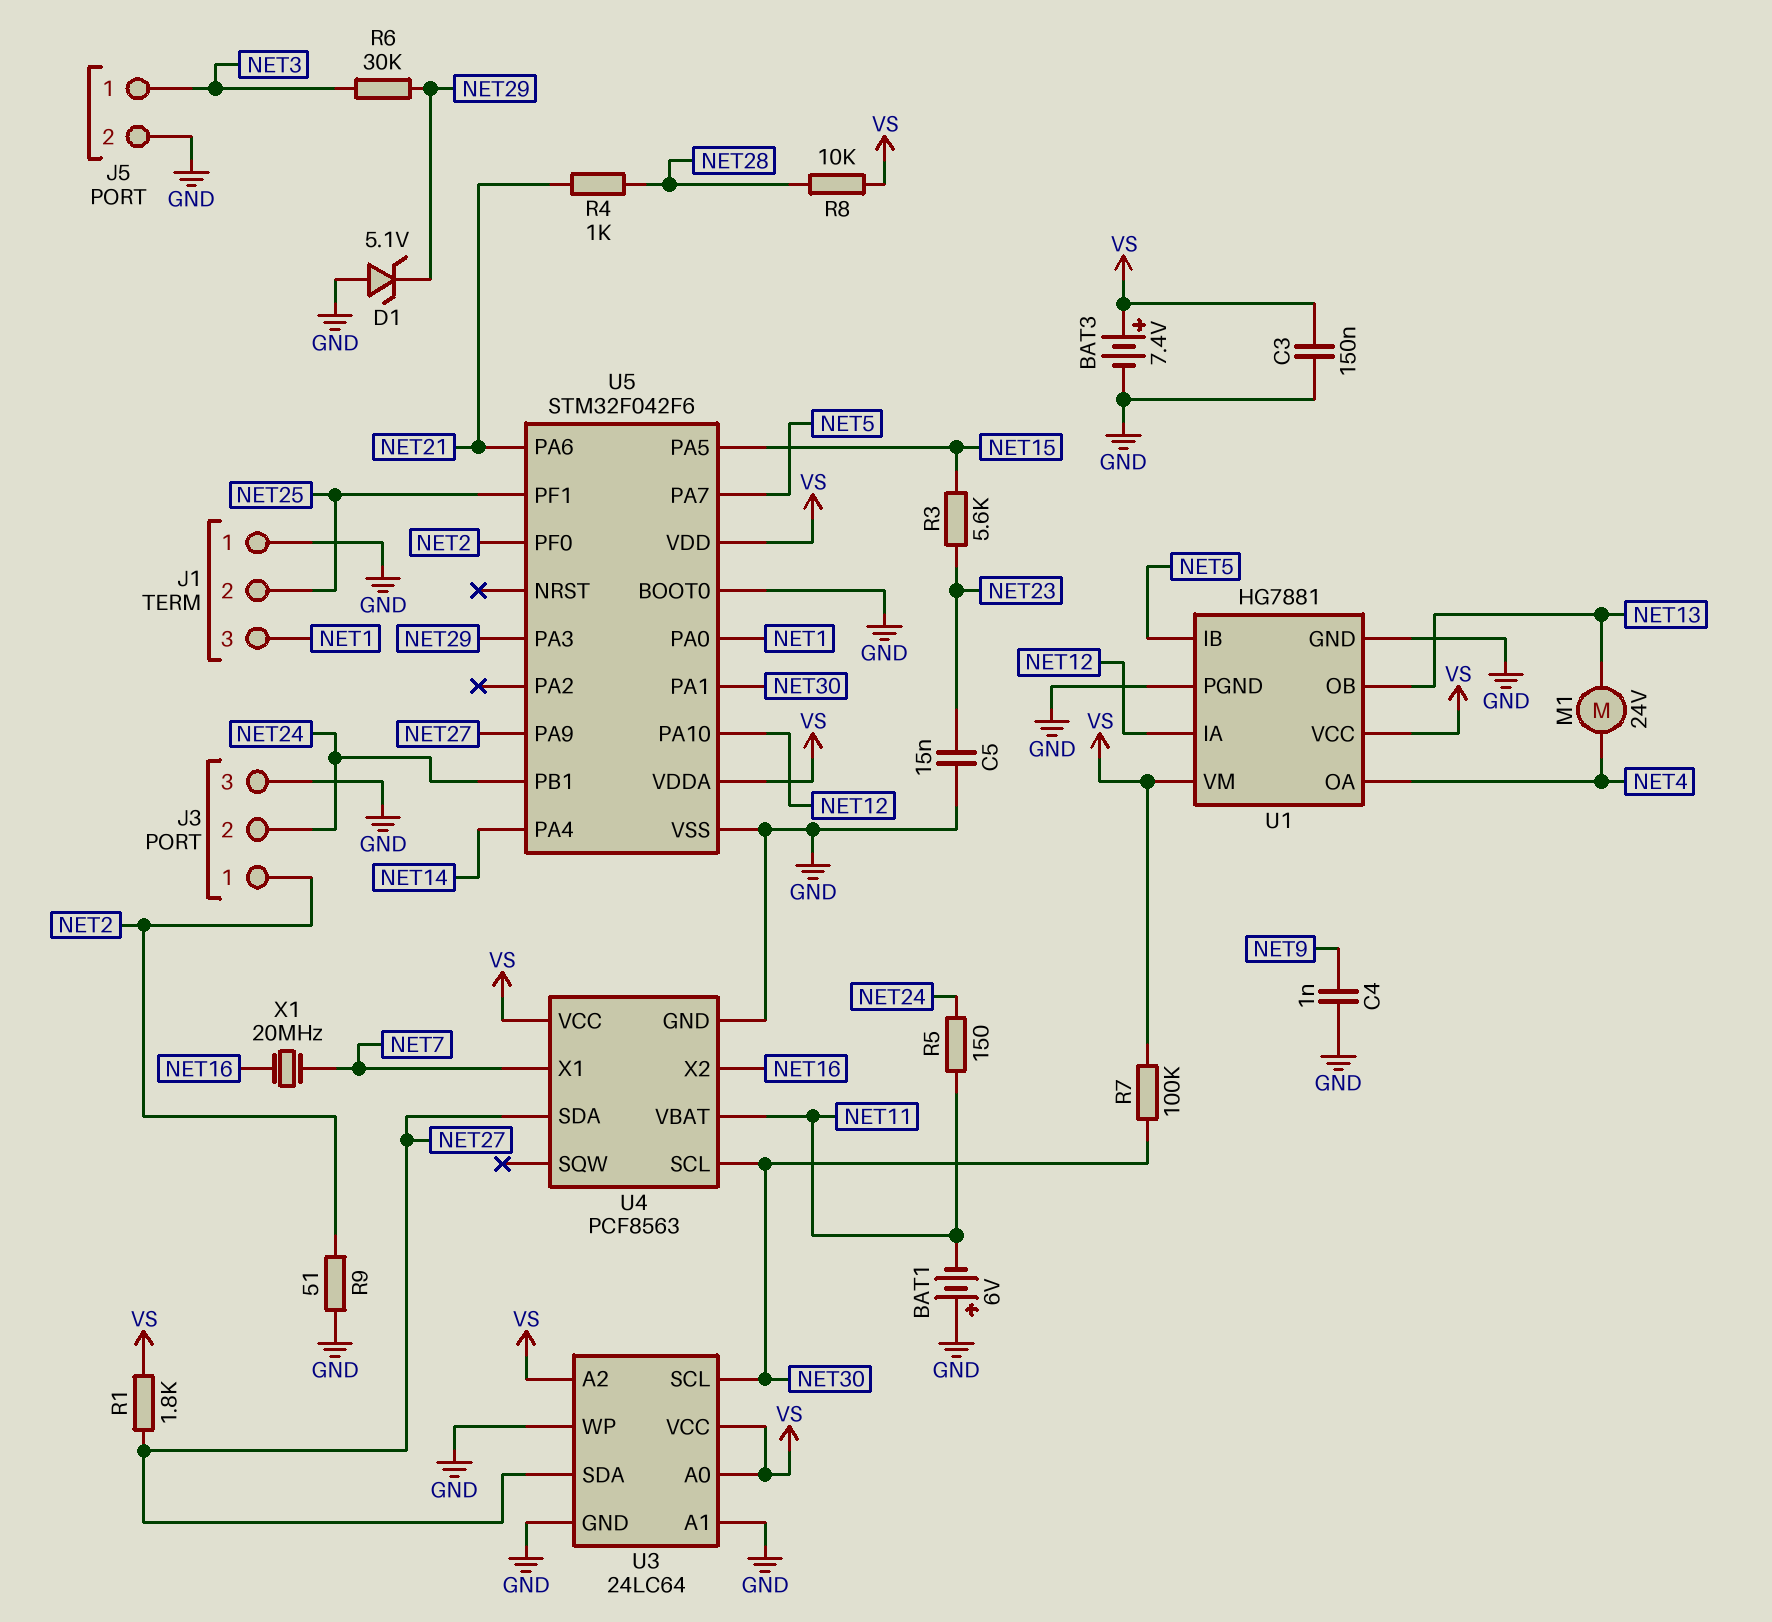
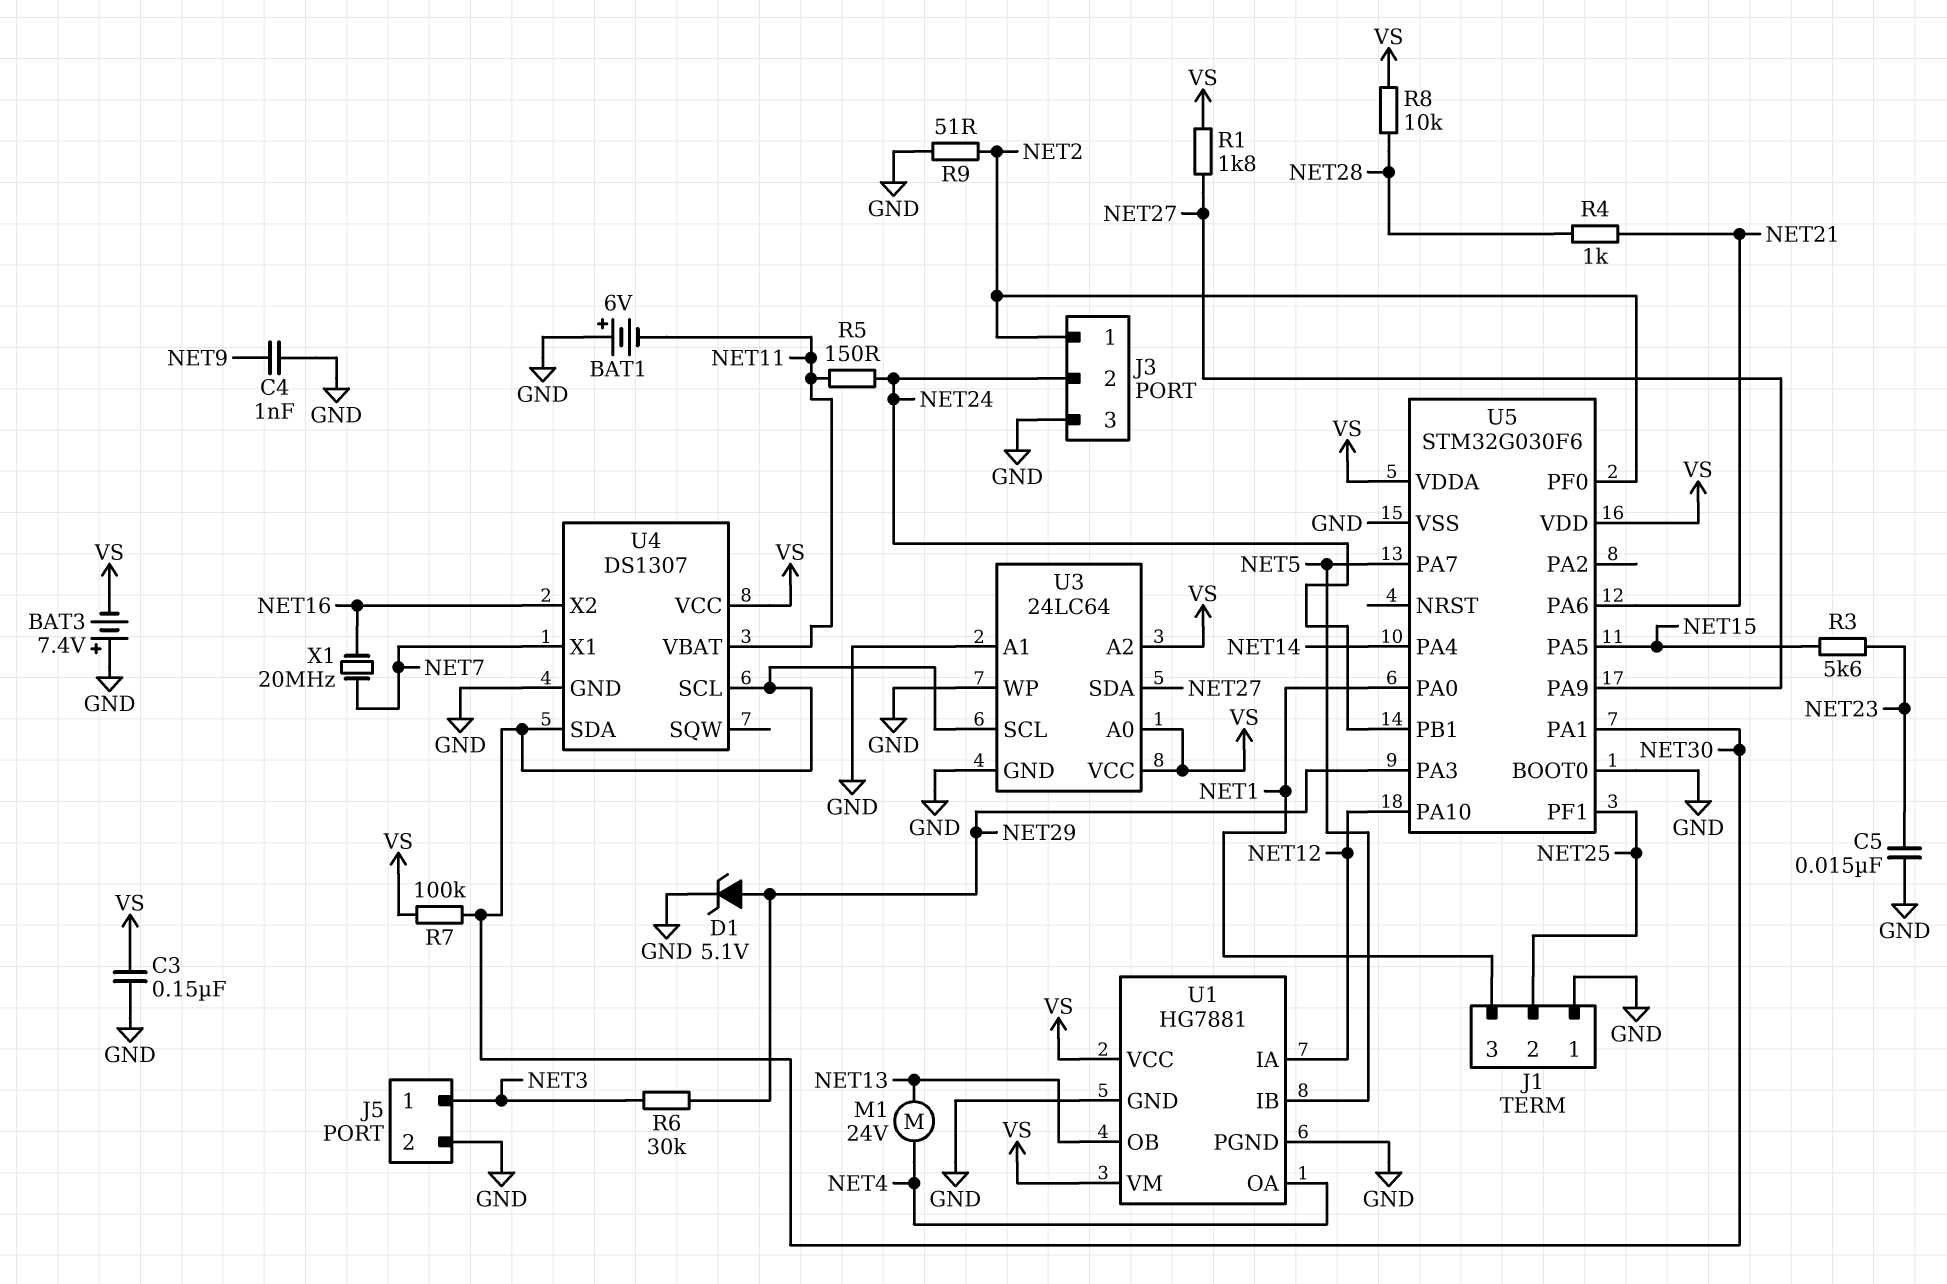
BAT3: 7.4V (plus VS, minus GND) -> 7.4V (plus GND, minus VS)
D1: zener 5.1V (A GND, K NET29) -> zener 5.1V (A NET29, K GND)
U4: PCF8563 -> DS1307
U4 pin SDA: NET27 -> NET30
U5: STM32F042F6 -> STM32G030F6

